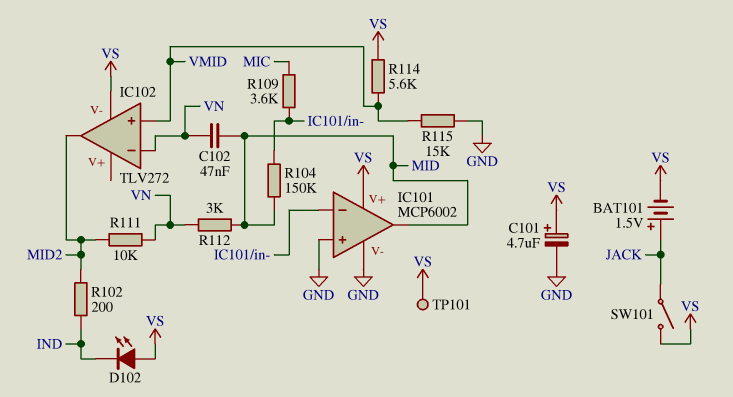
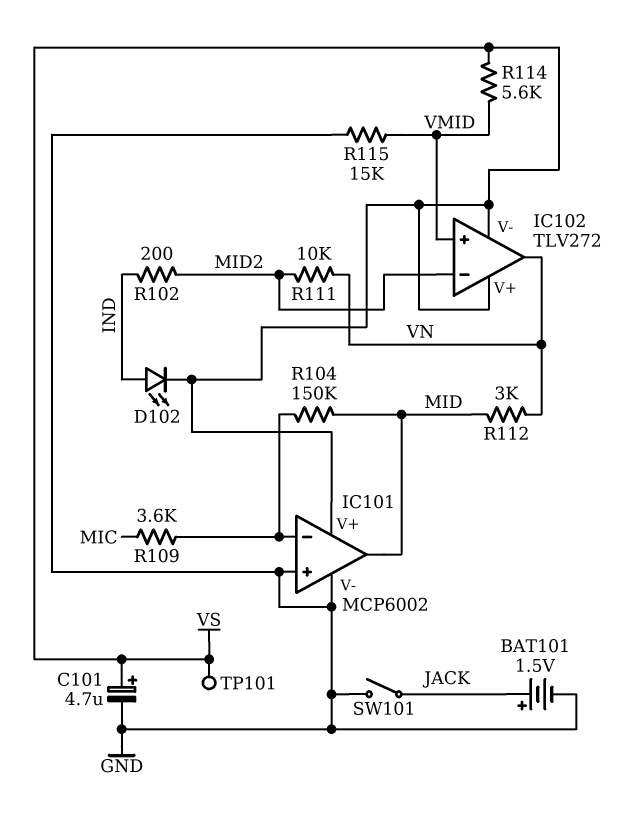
BAT101: 1.5V (plus JACK, minus VS) -> 1.5V (plus JACK, minus GND)
C102: 47nF (MID, VN) -> none
D102: LED (A VS, K IND) -> LED (A IND, K VS)
IC102 pin V+: none -> VS
IC102 pin in-: VN -> MID2
IC102 pin out: MID2 -> VN
SW101: switch (JACK, VS) -> switch (GND, JACK)

